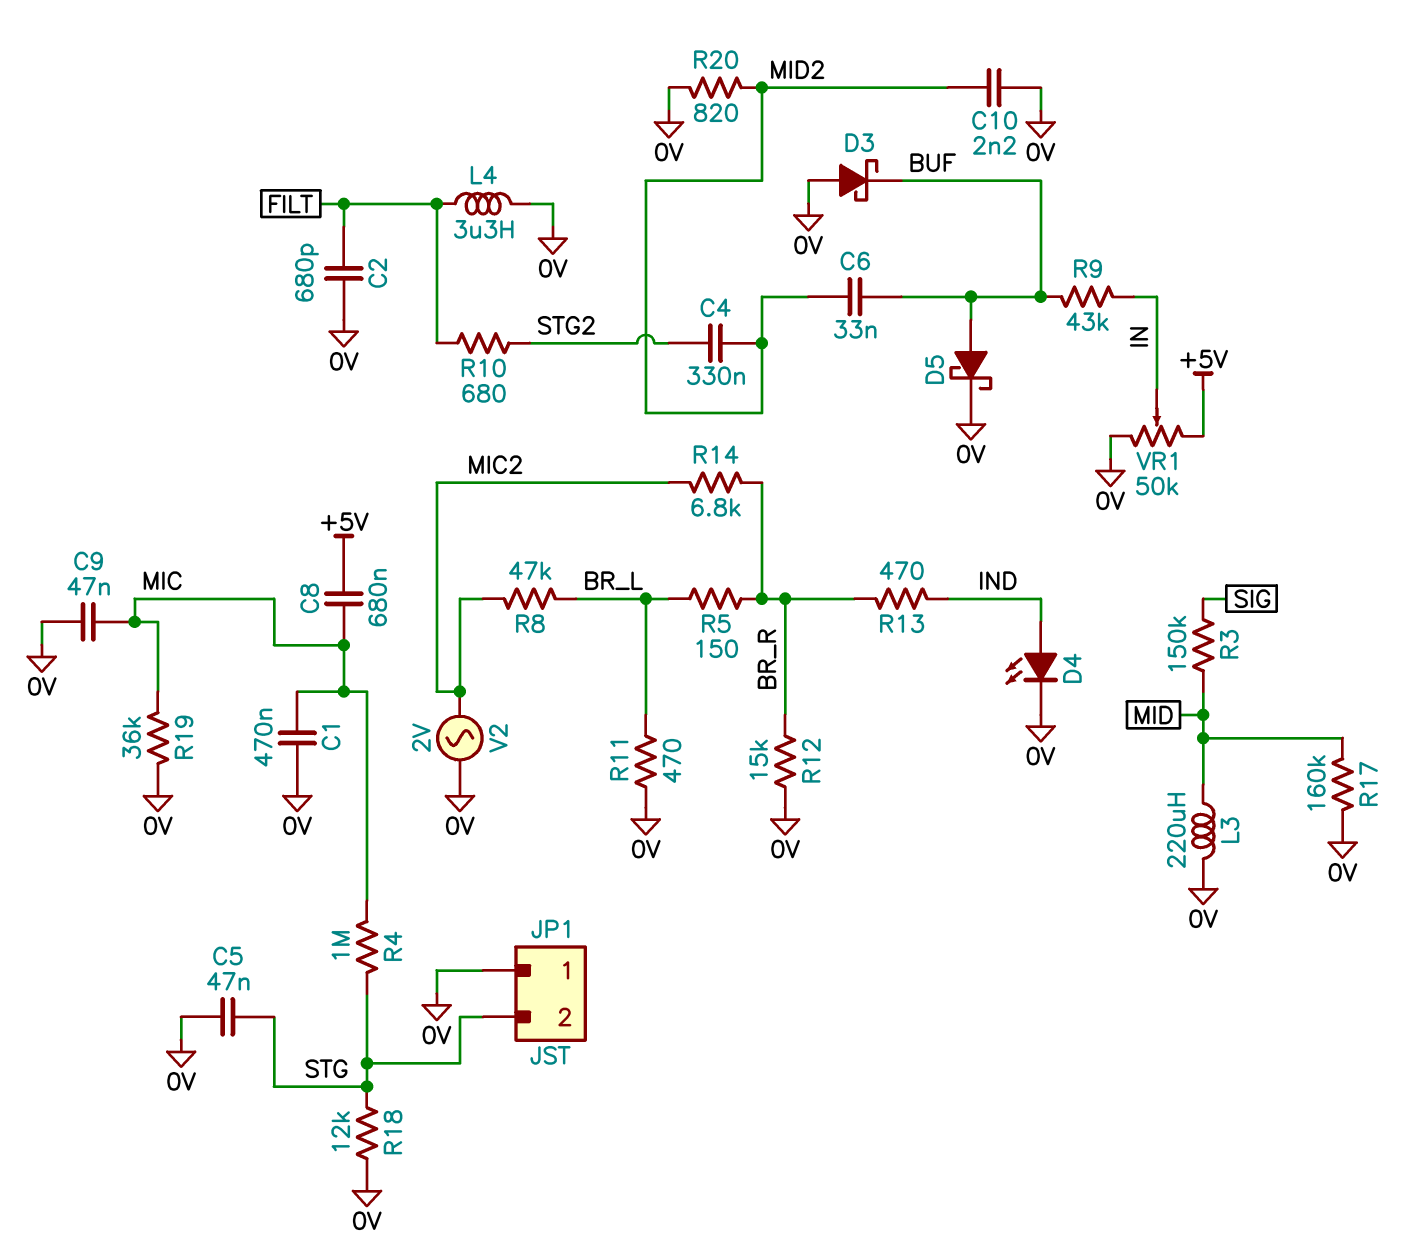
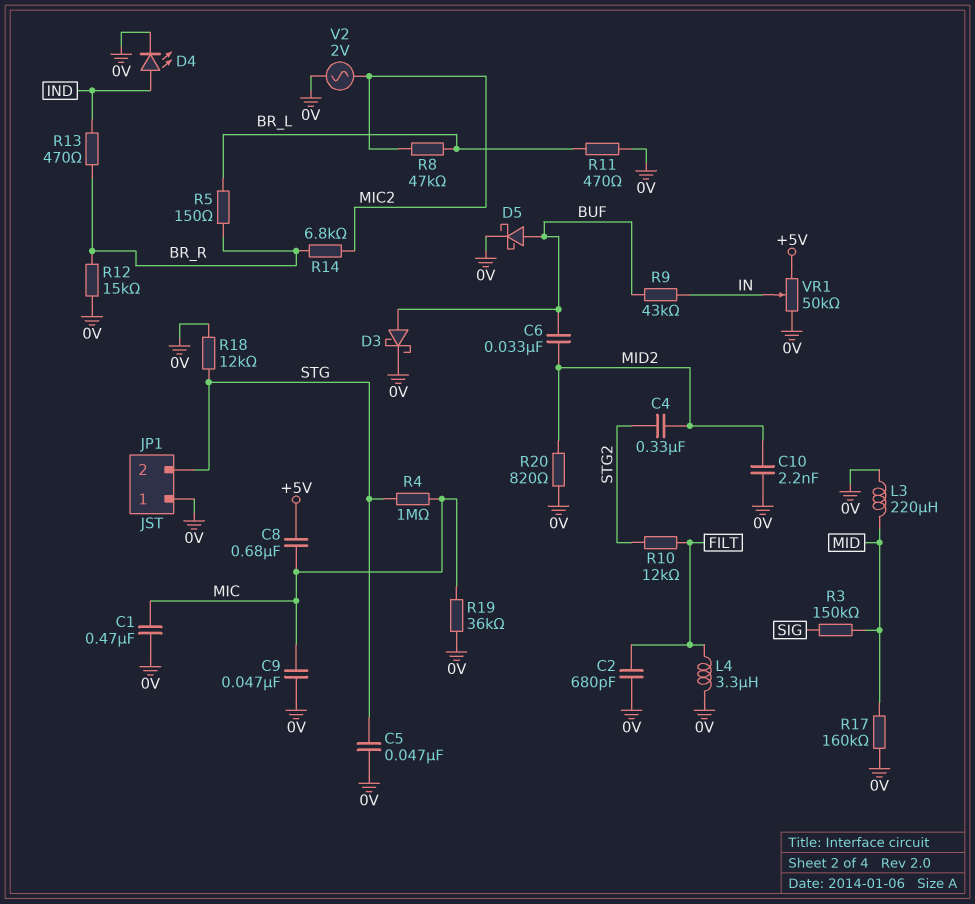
D3: schottky (A 0V, K BUF) -> schottky (A BUF, K 0V)
R10: 680 (FILT, STG2) -> 12k (FILT, STG2)

